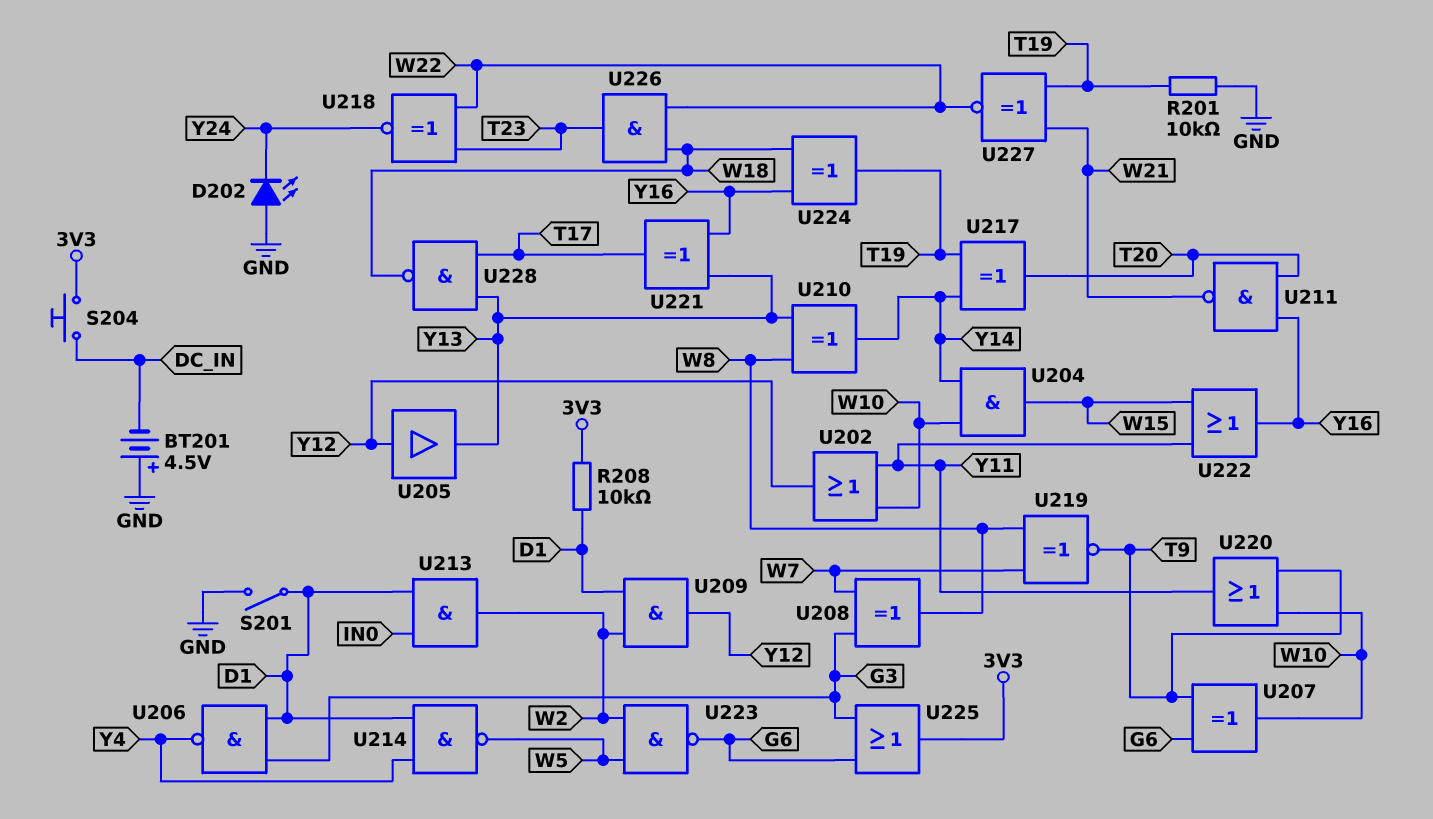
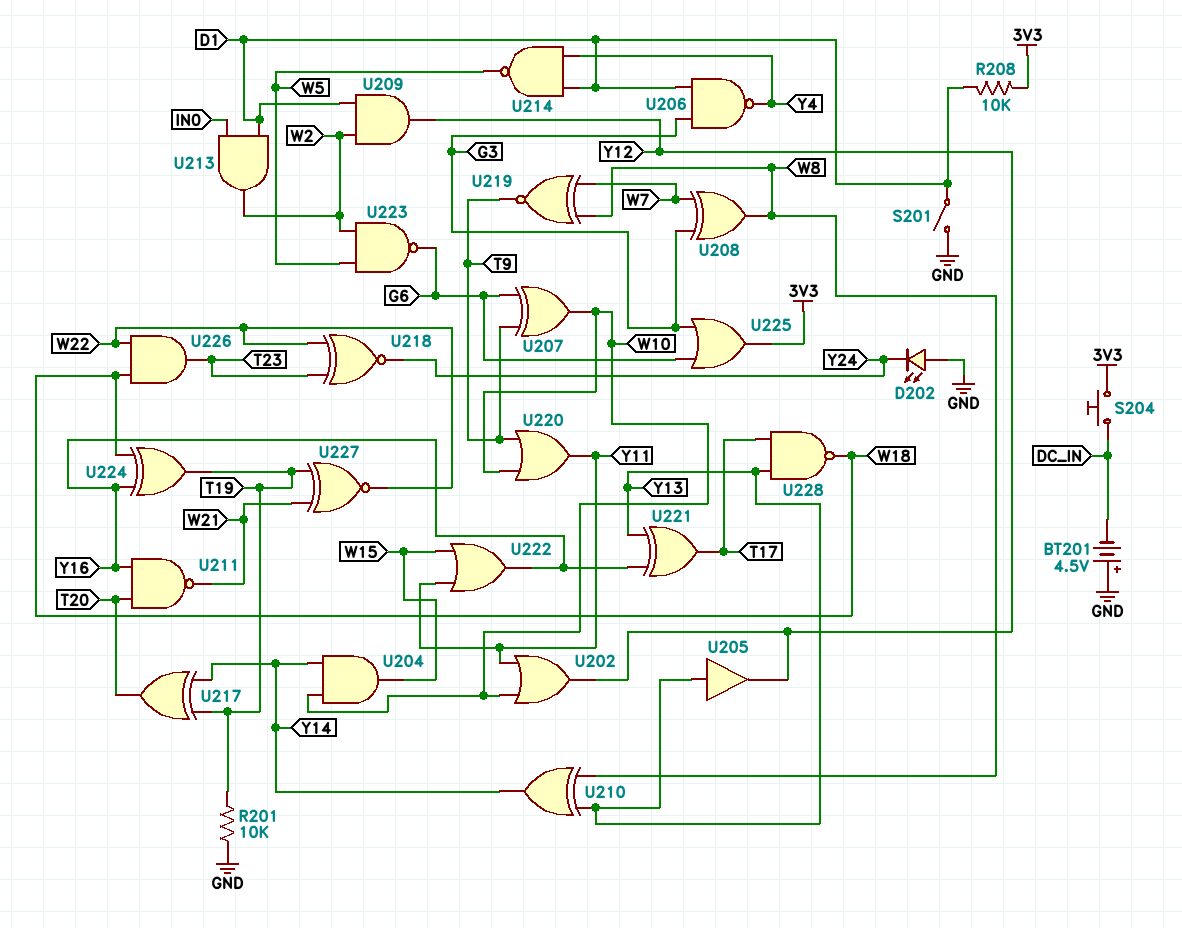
U205: buffer (in Y12, out Y13) -> buffer (in Y13, out Y12)

